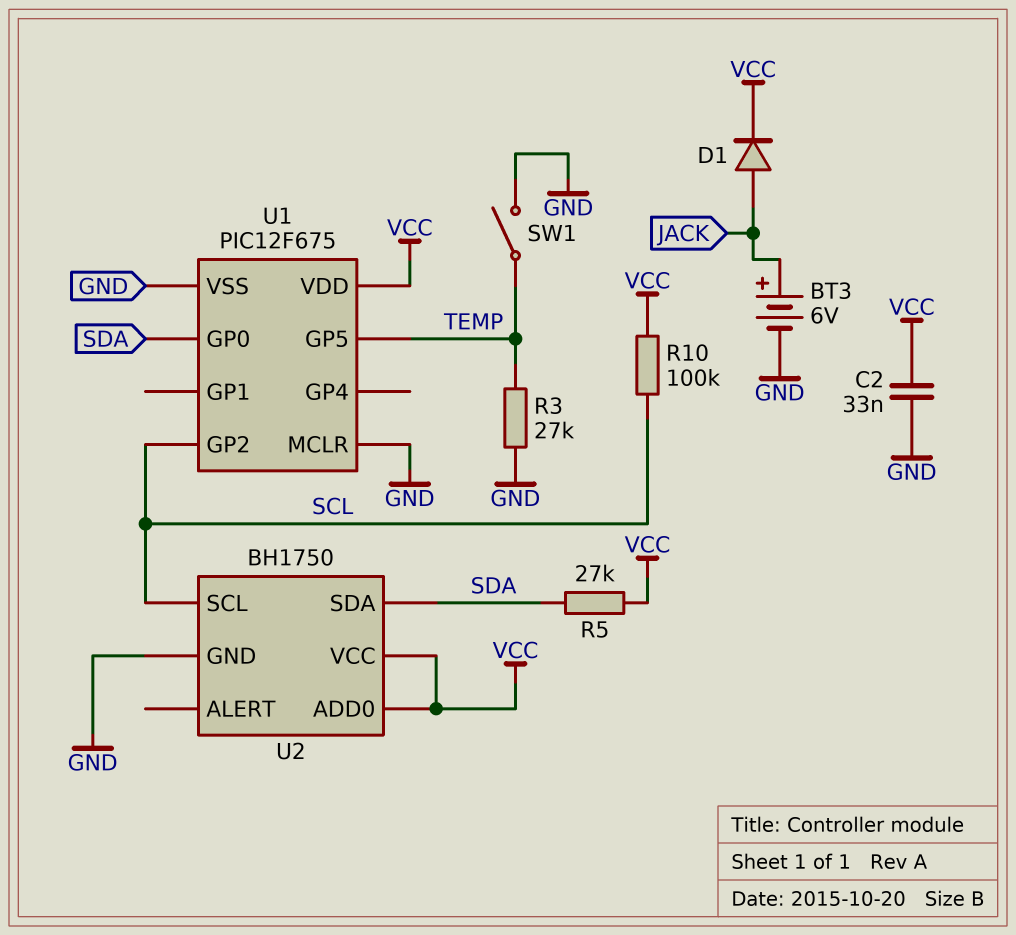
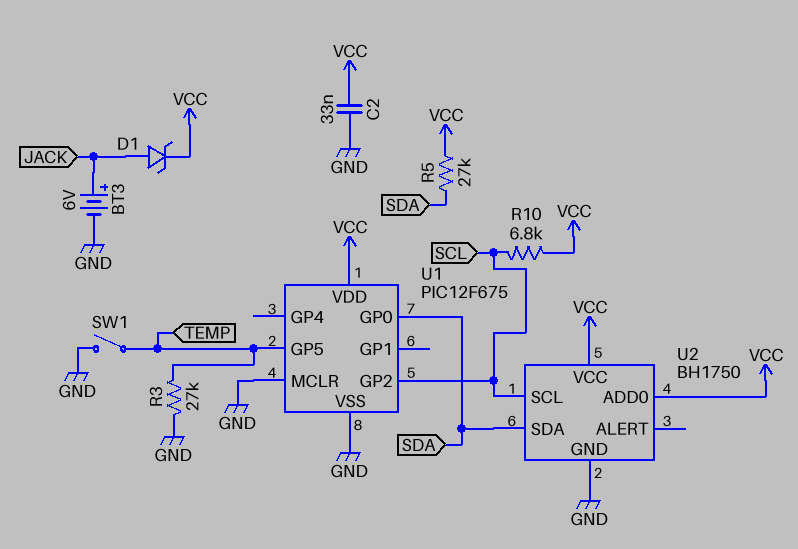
D1: diode (A JACK, K VCC) -> zener (A JACK, K VCC)
R10: 100k (SCL, VCC) -> 6.8k (SCL, VCC)

